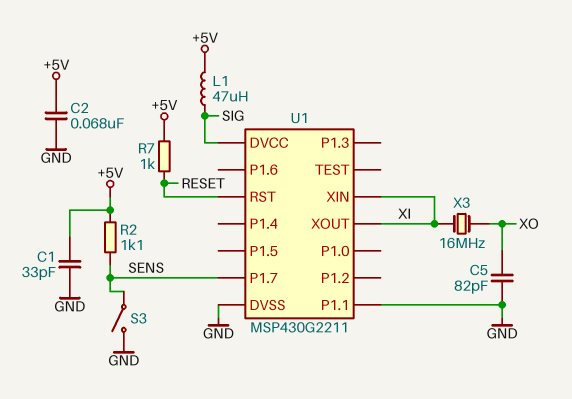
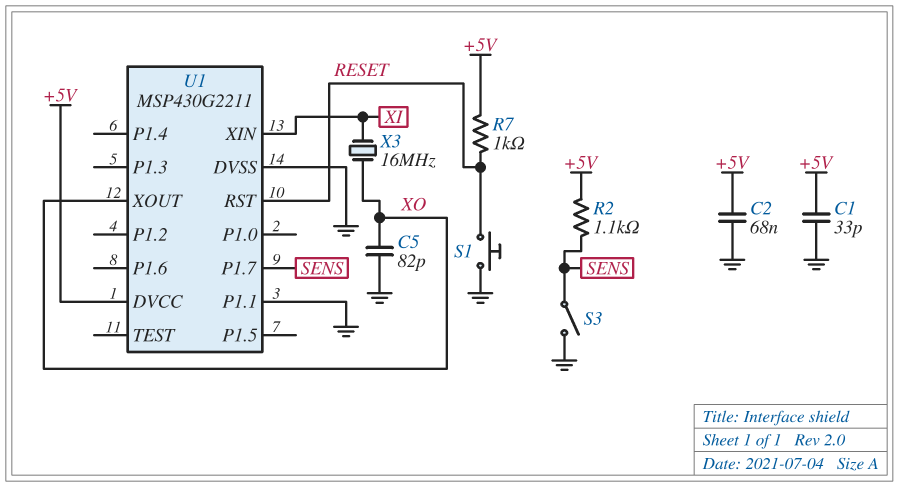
L1: 47uH (+5V, SIG) -> none
S1: none -> button (GND, RESET)
U1 pin DVCC: SIG -> +5V
U1 pin XOUT: XI -> XO

